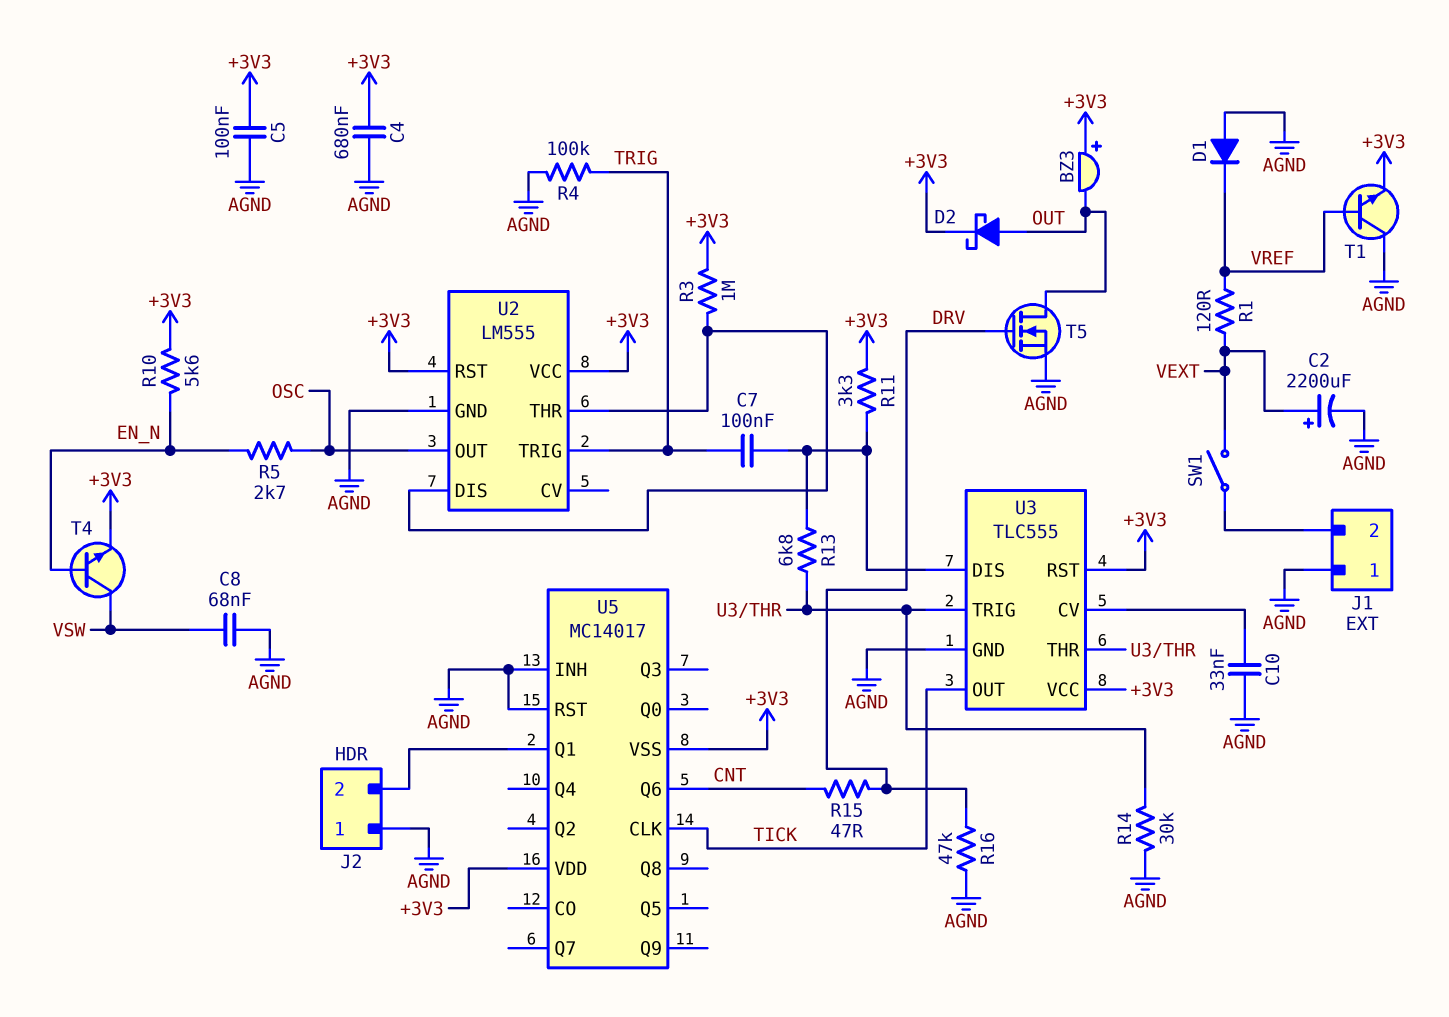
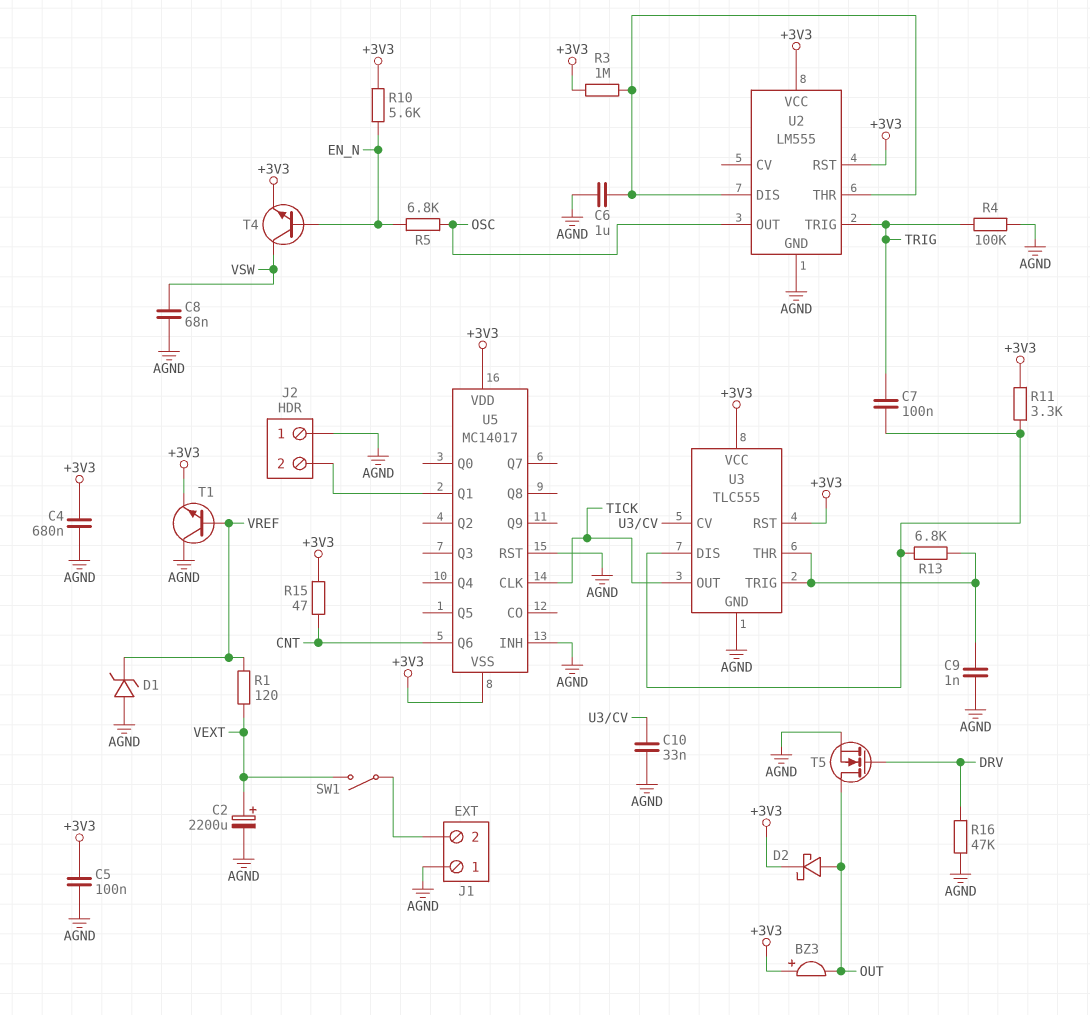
C6: none -> 1uF (AGND, U2/DIS)
C9: none -> 1nF (AGND, U3/THR)
D1: diode (A AGND, K VREF) -> zener (A AGND, K VREF)
R5: 2.7k (EN_N, OSC) -> 6.8k (EN_N, OSC)
R14: 30k (AGND, U3/THR) -> none
R15: 47 (CNT, DRV) -> 47 (+3V3, CNT)

